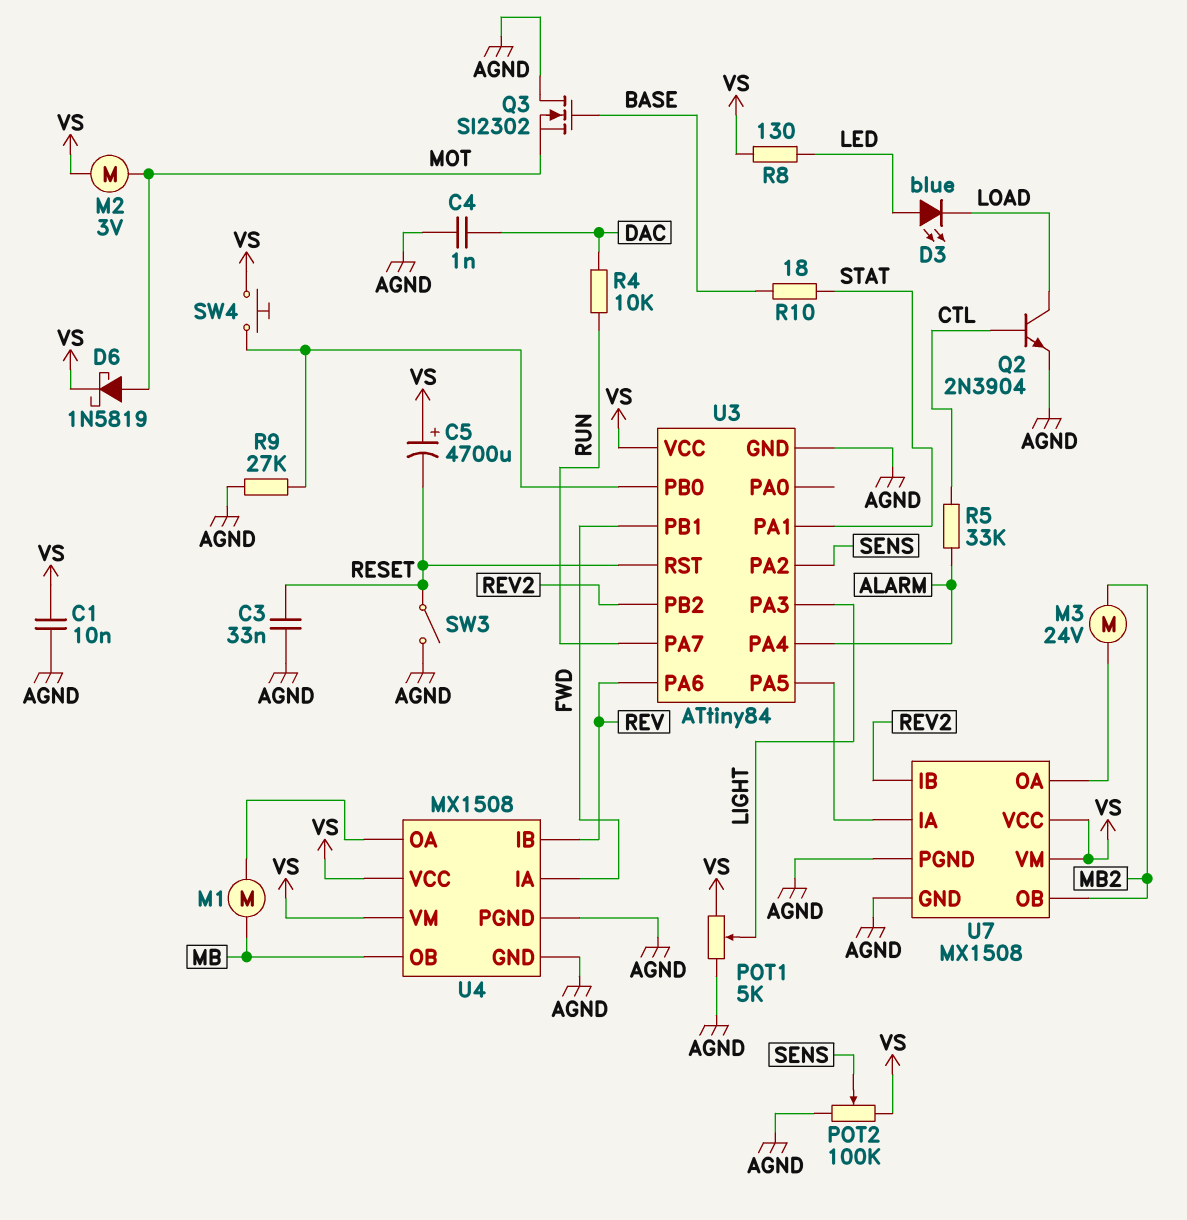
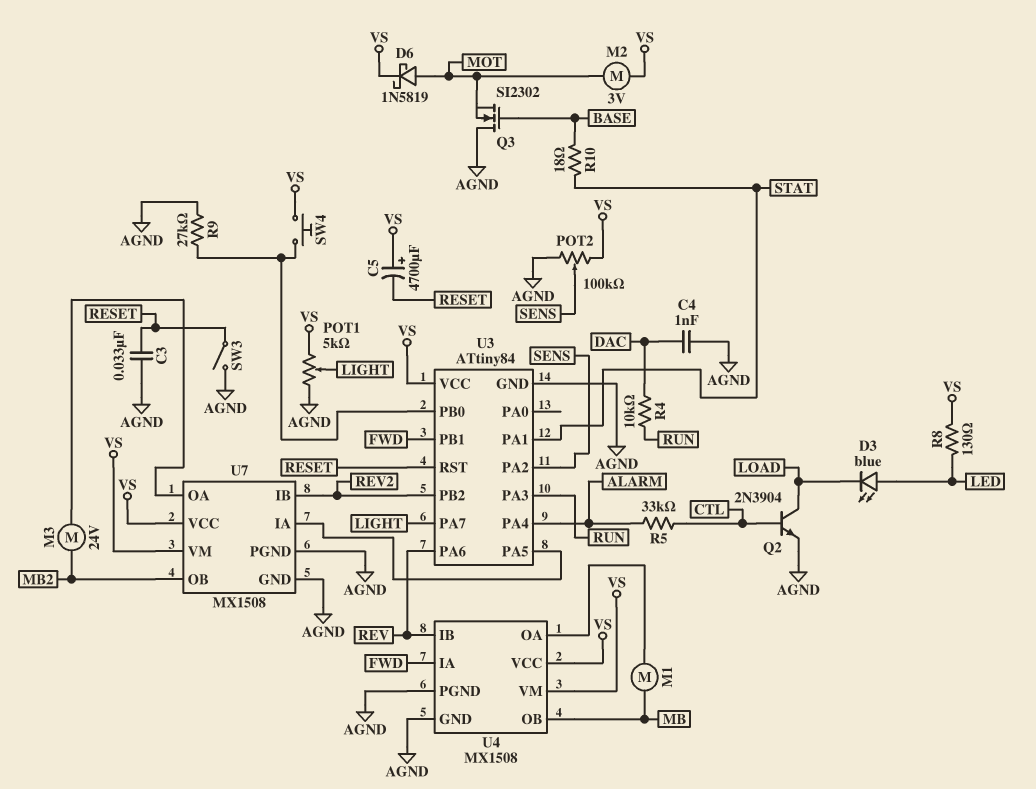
C1: 10nF (AGND, VS) -> none
U3 pin PA3: LIGHT -> RUN
U3 pin PA7: RUN -> LIGHT

